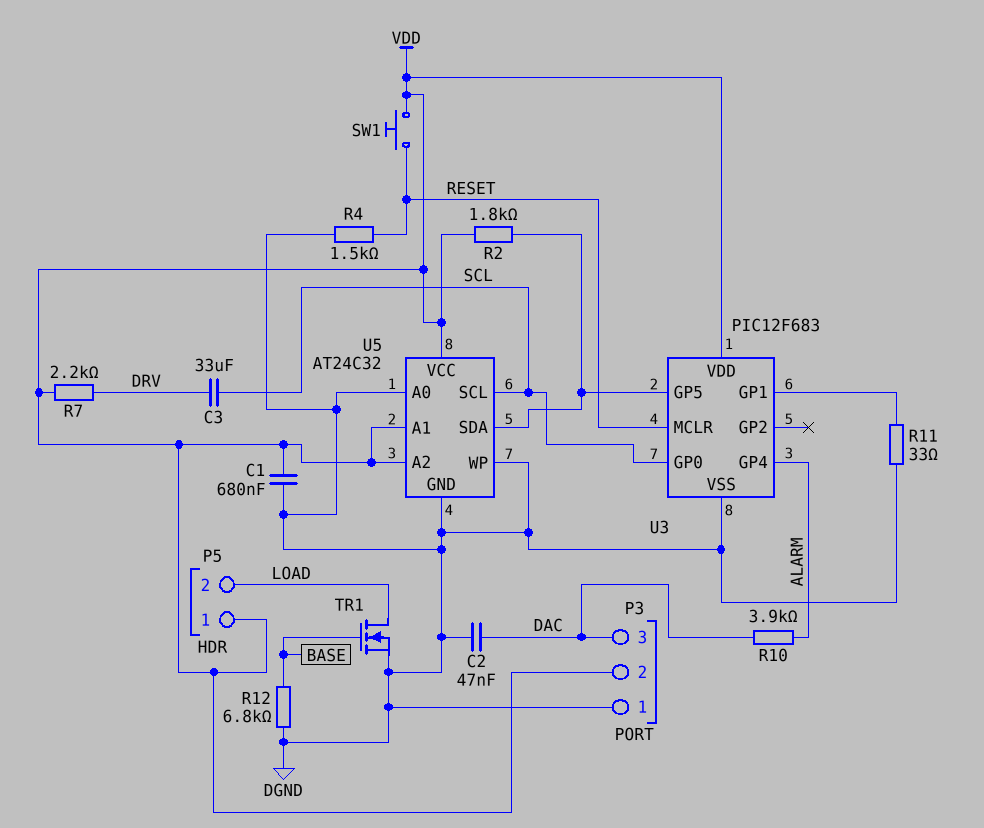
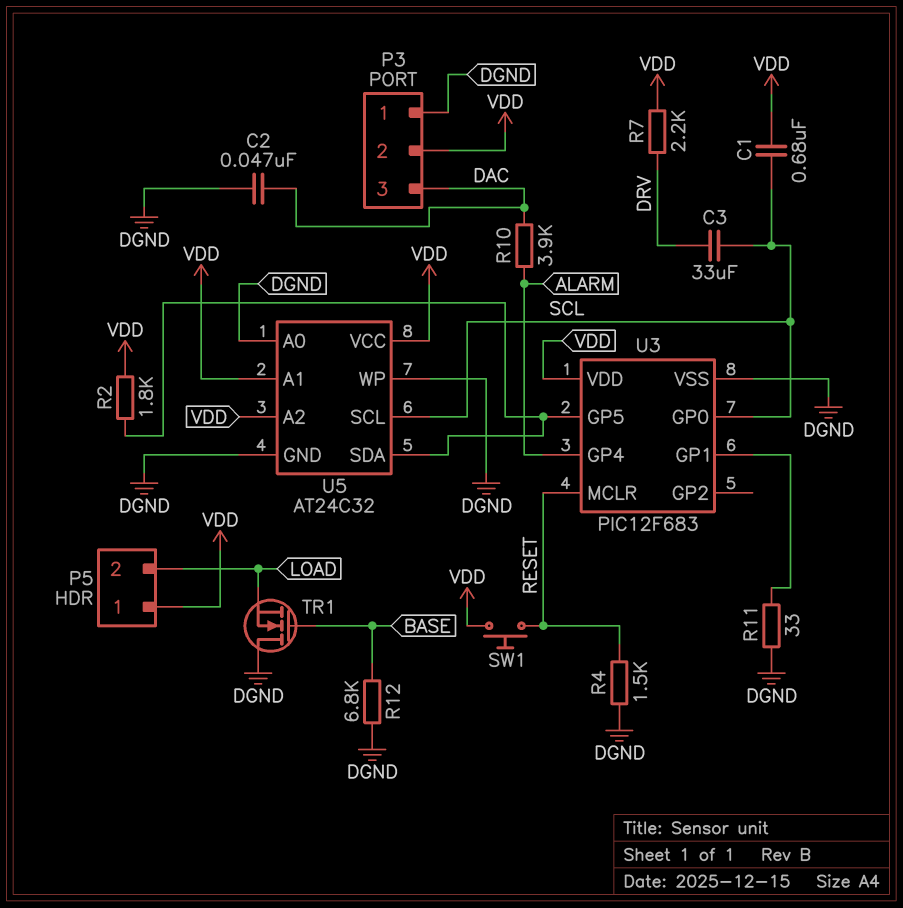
C1: 680nF (DGND, VDD) -> 680nF (SCL, VDD)
TR1: NMOS (G BASE, D LOAD, S DGND) -> NMOS (G BASE, D DGND, S LOAD)

